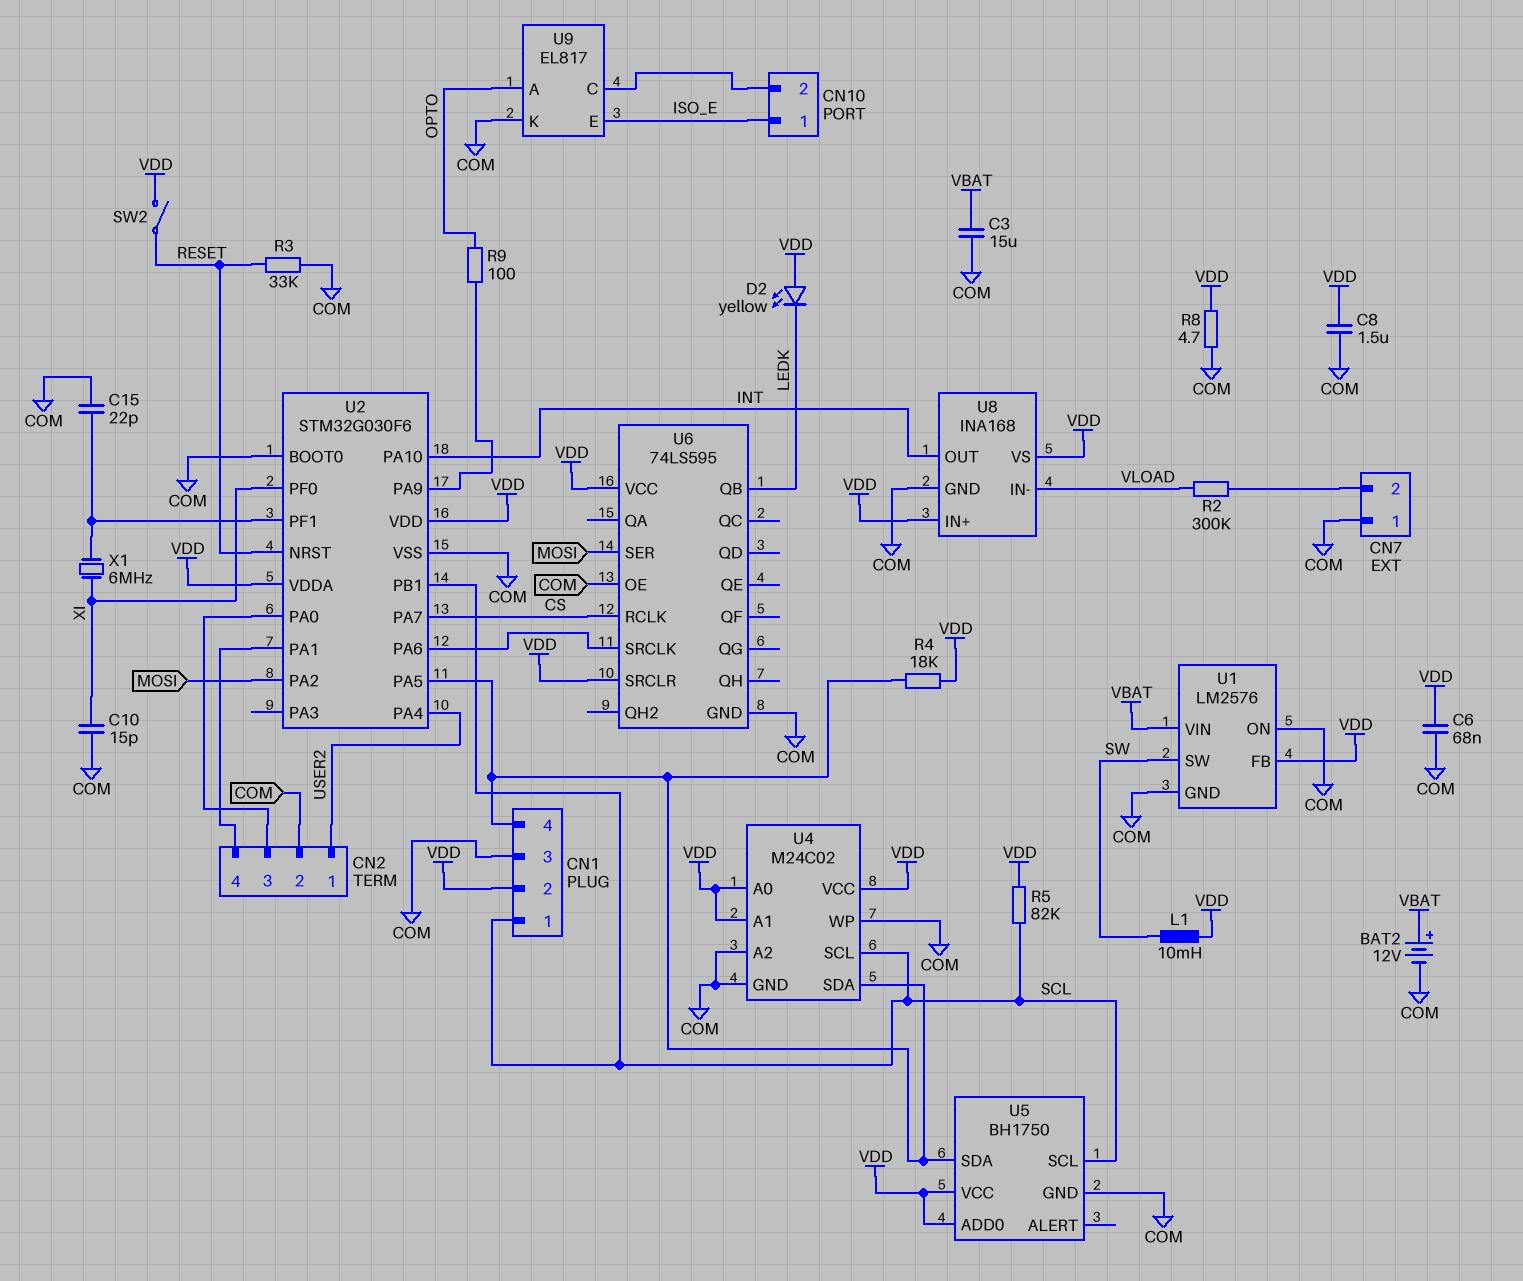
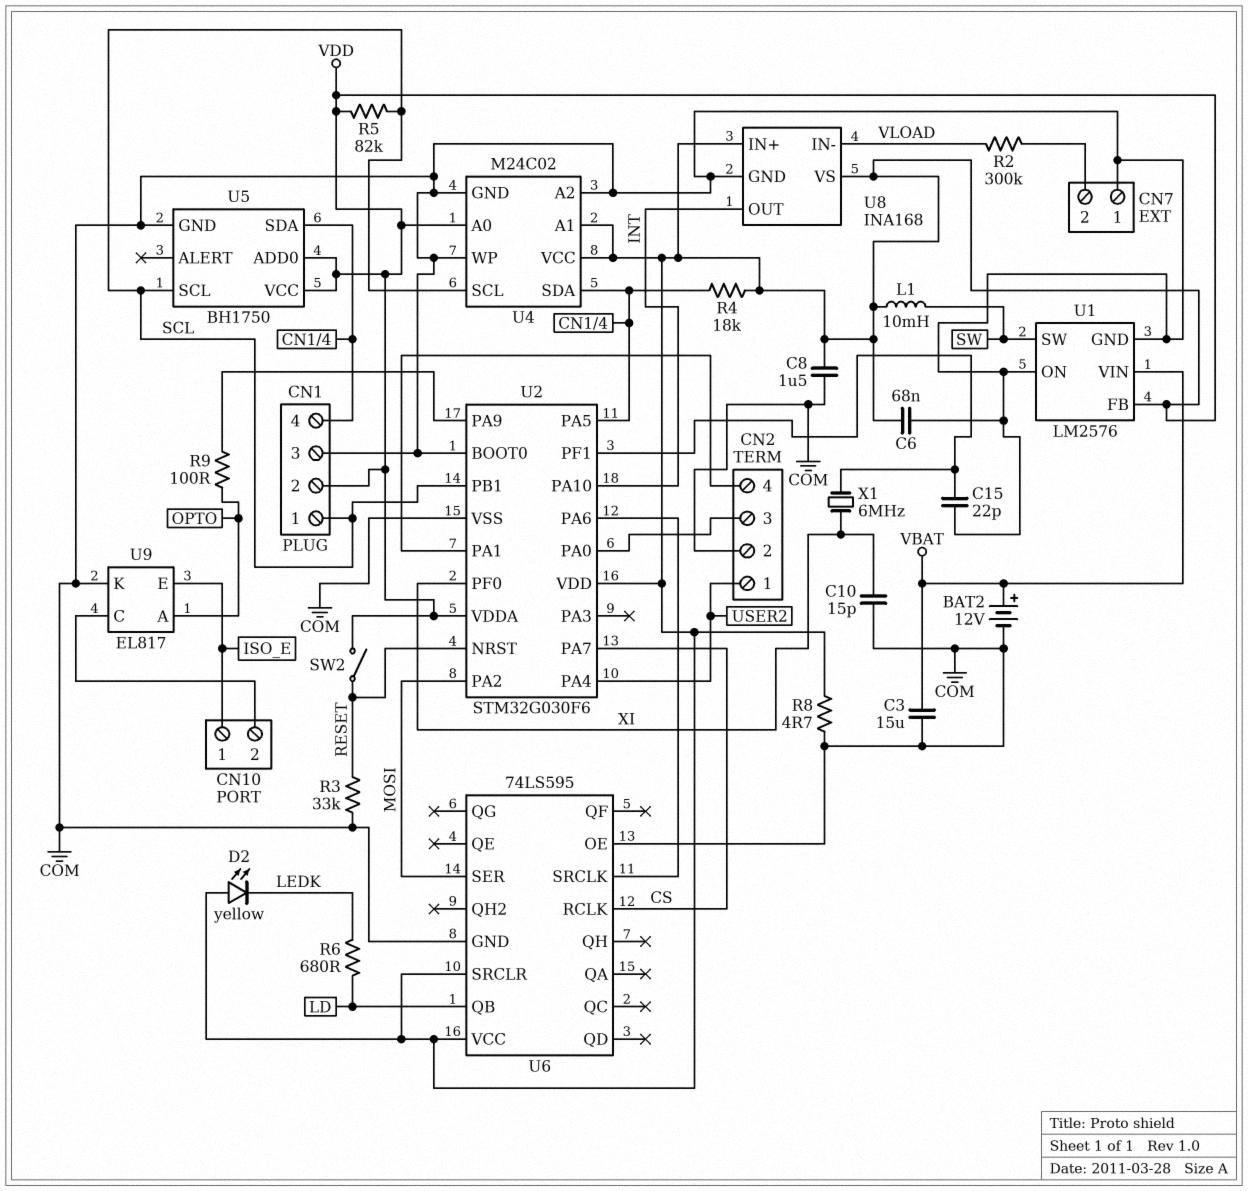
R6: none -> 680 (LD, LEDK)
U6 pin QB: LEDK -> LD

